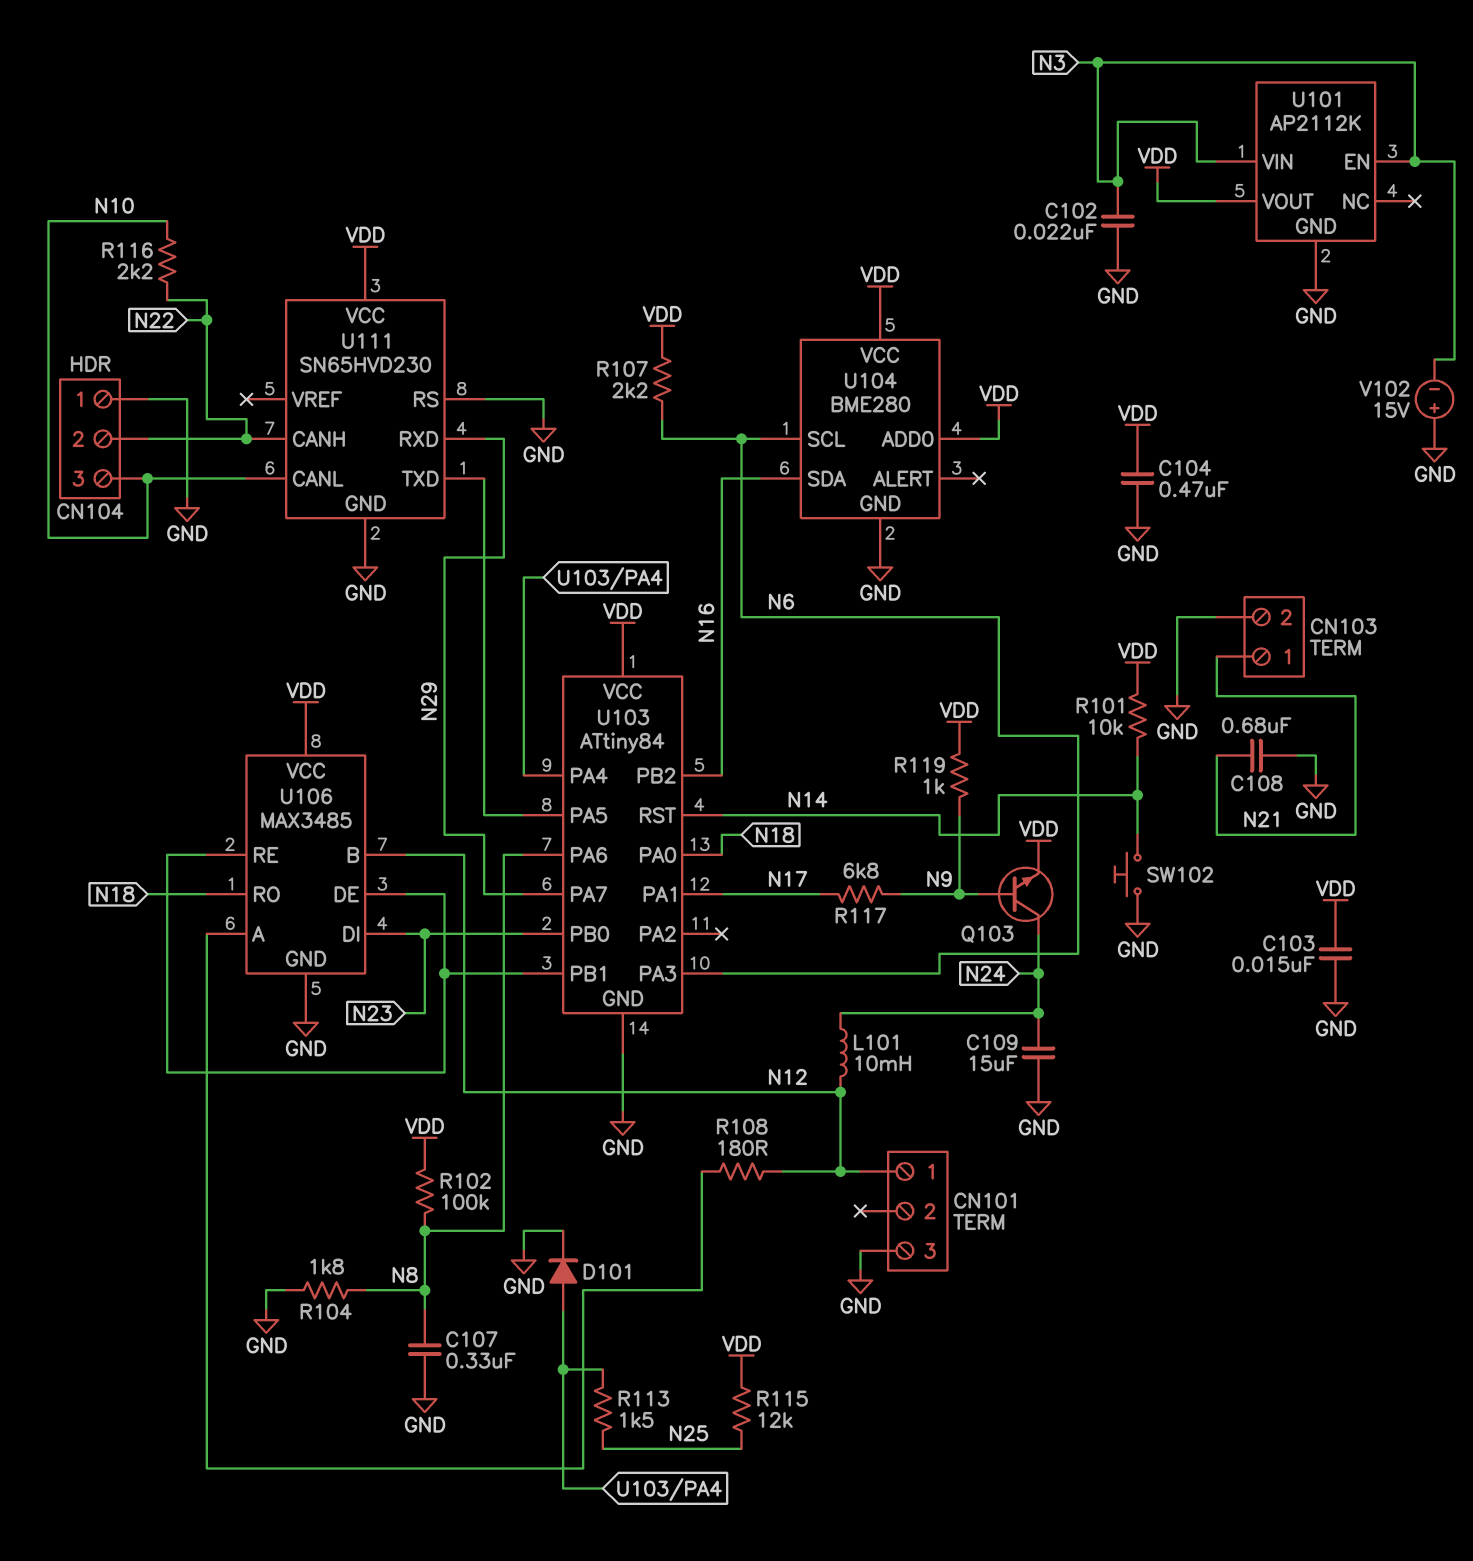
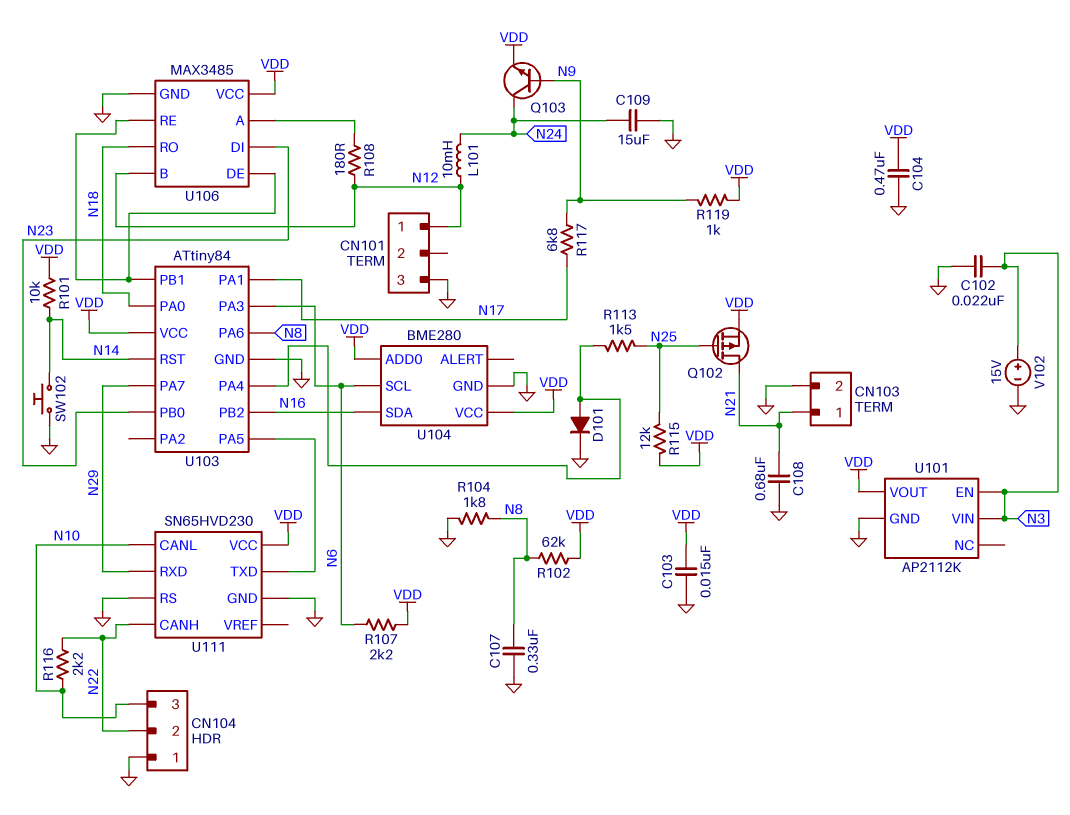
Q102: none -> PMOS (G N25, D N21, S VDD)
R102: 100k (N8, VDD) -> 62k (N8, VDD)
V102: 15V (plus GND, minus N3) -> 15V (plus N3, minus GND)

